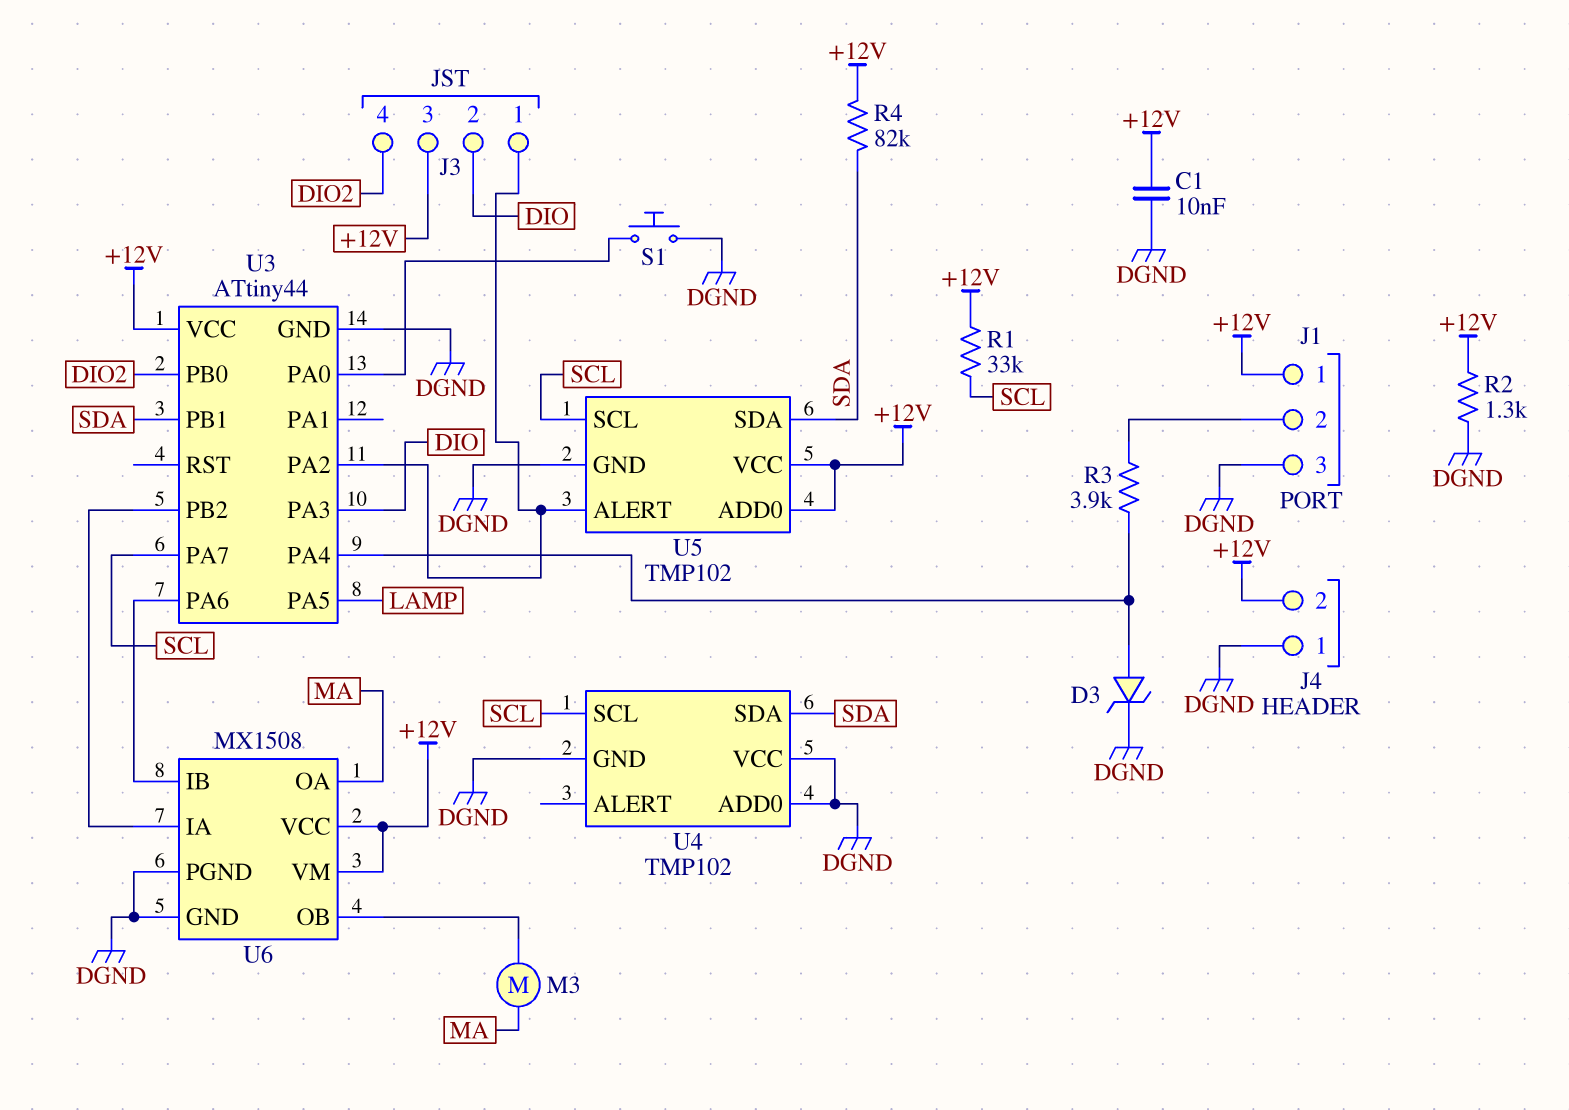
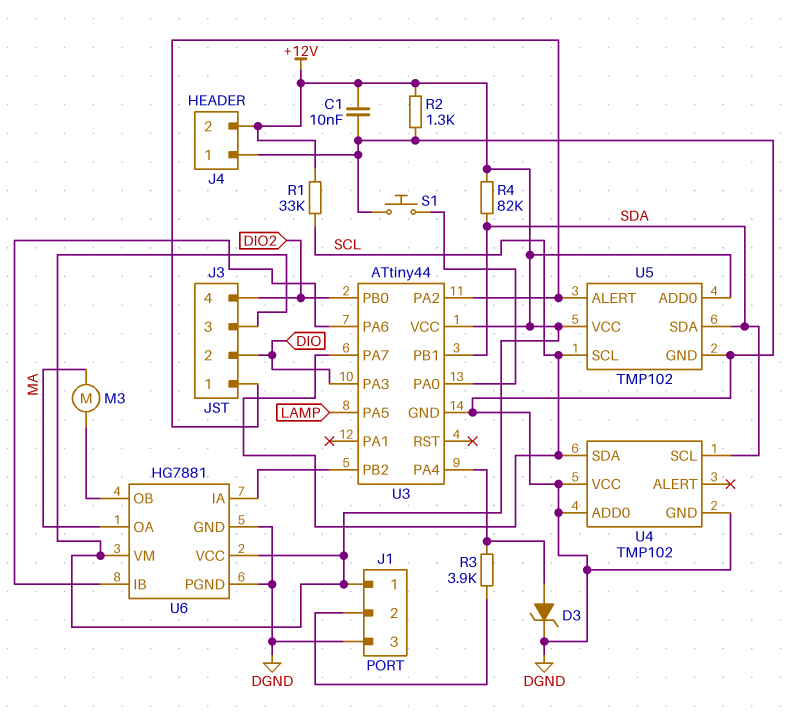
U4 pin SCL: SCL -> SDA
U4 pin SDA: SDA -> SCL
U6: MX1508 -> HG7881

